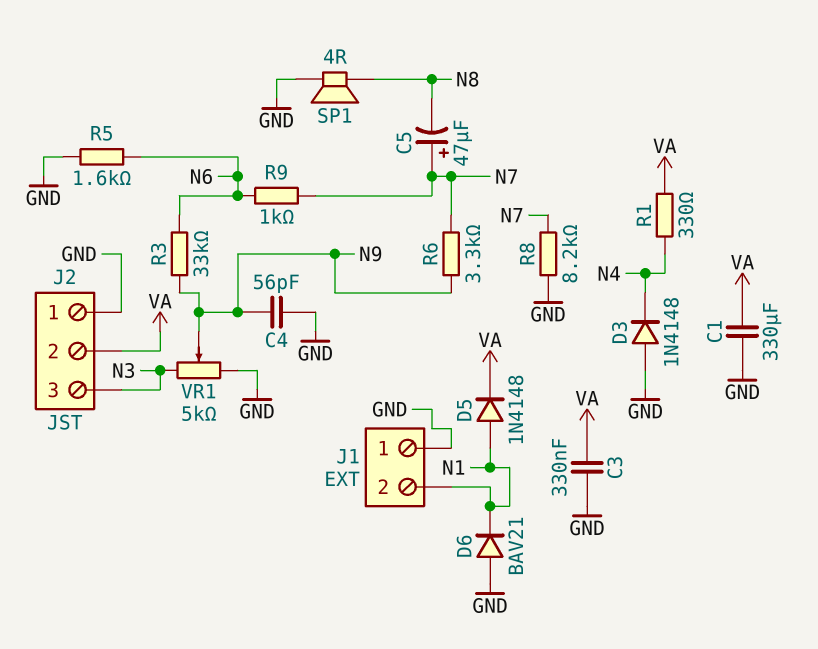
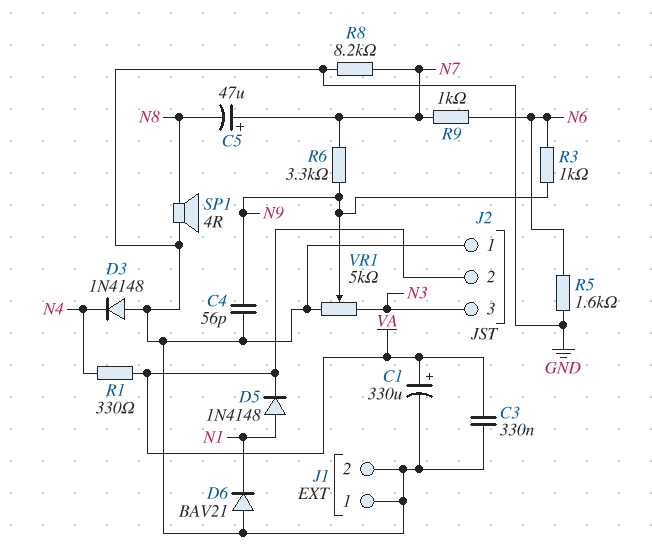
C1: 330uF (GND, VA) -> 330uF (plus VA, minus GND)
J1 pin 2: N1 -> GND
R3: 33k (N6, N9) -> 1k (N6, N9)

